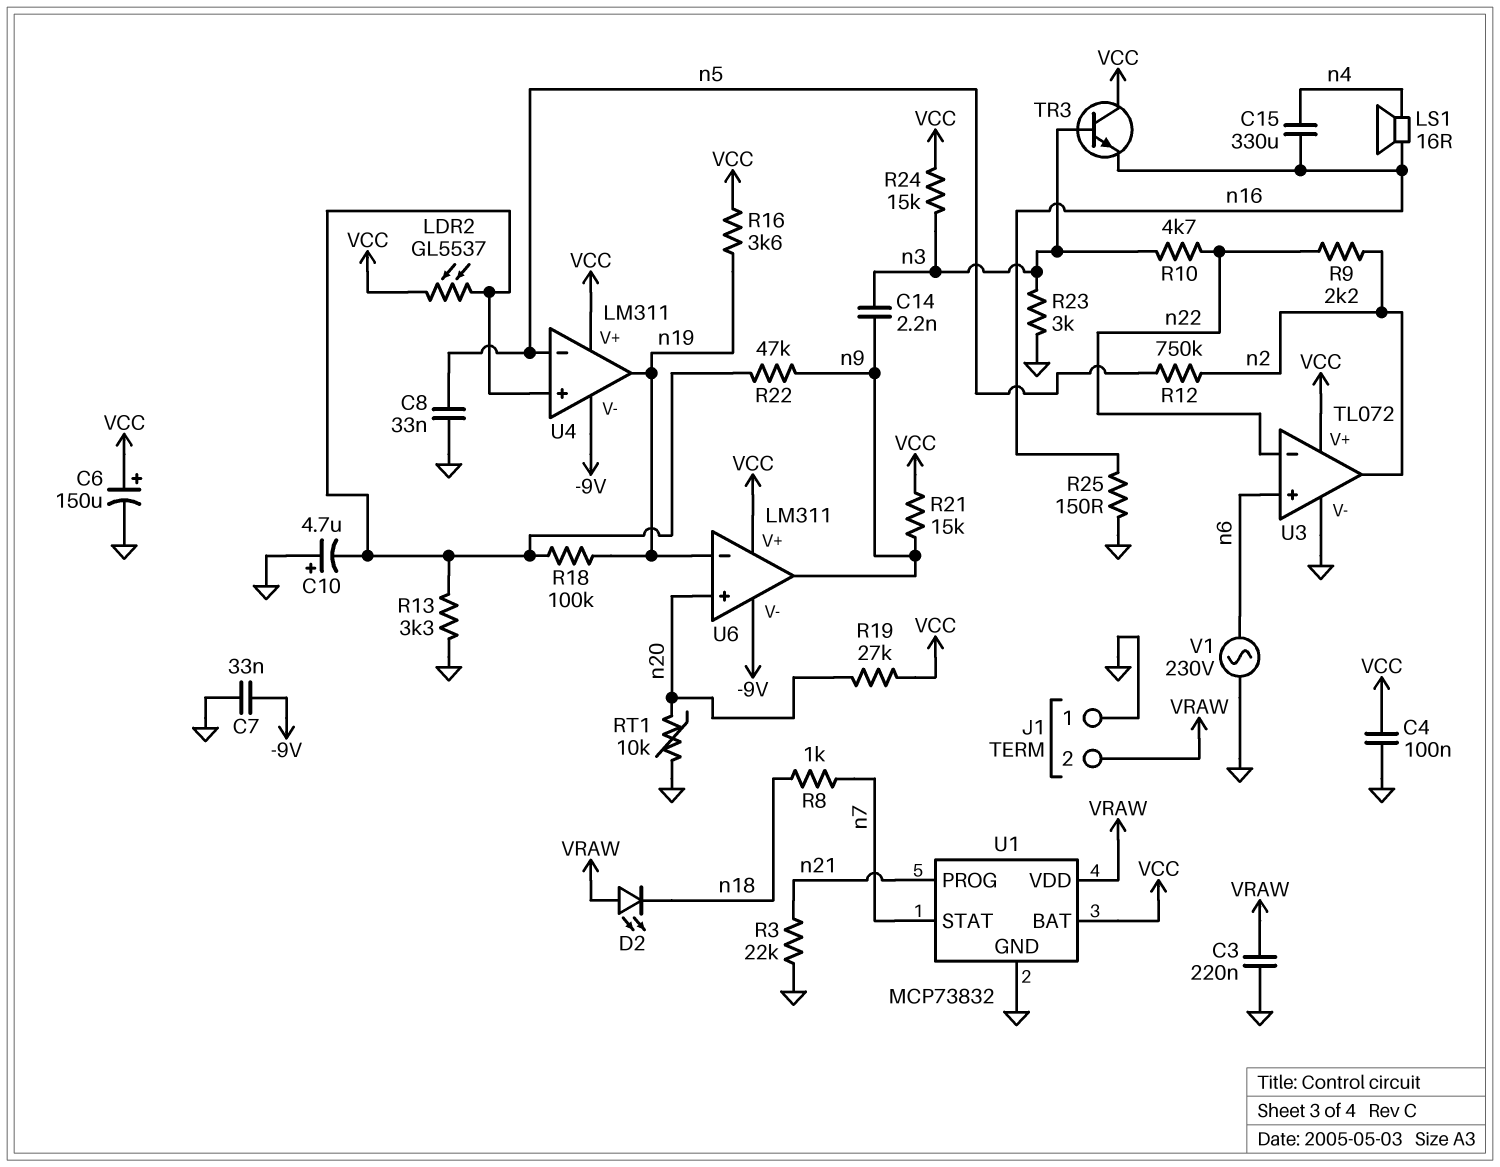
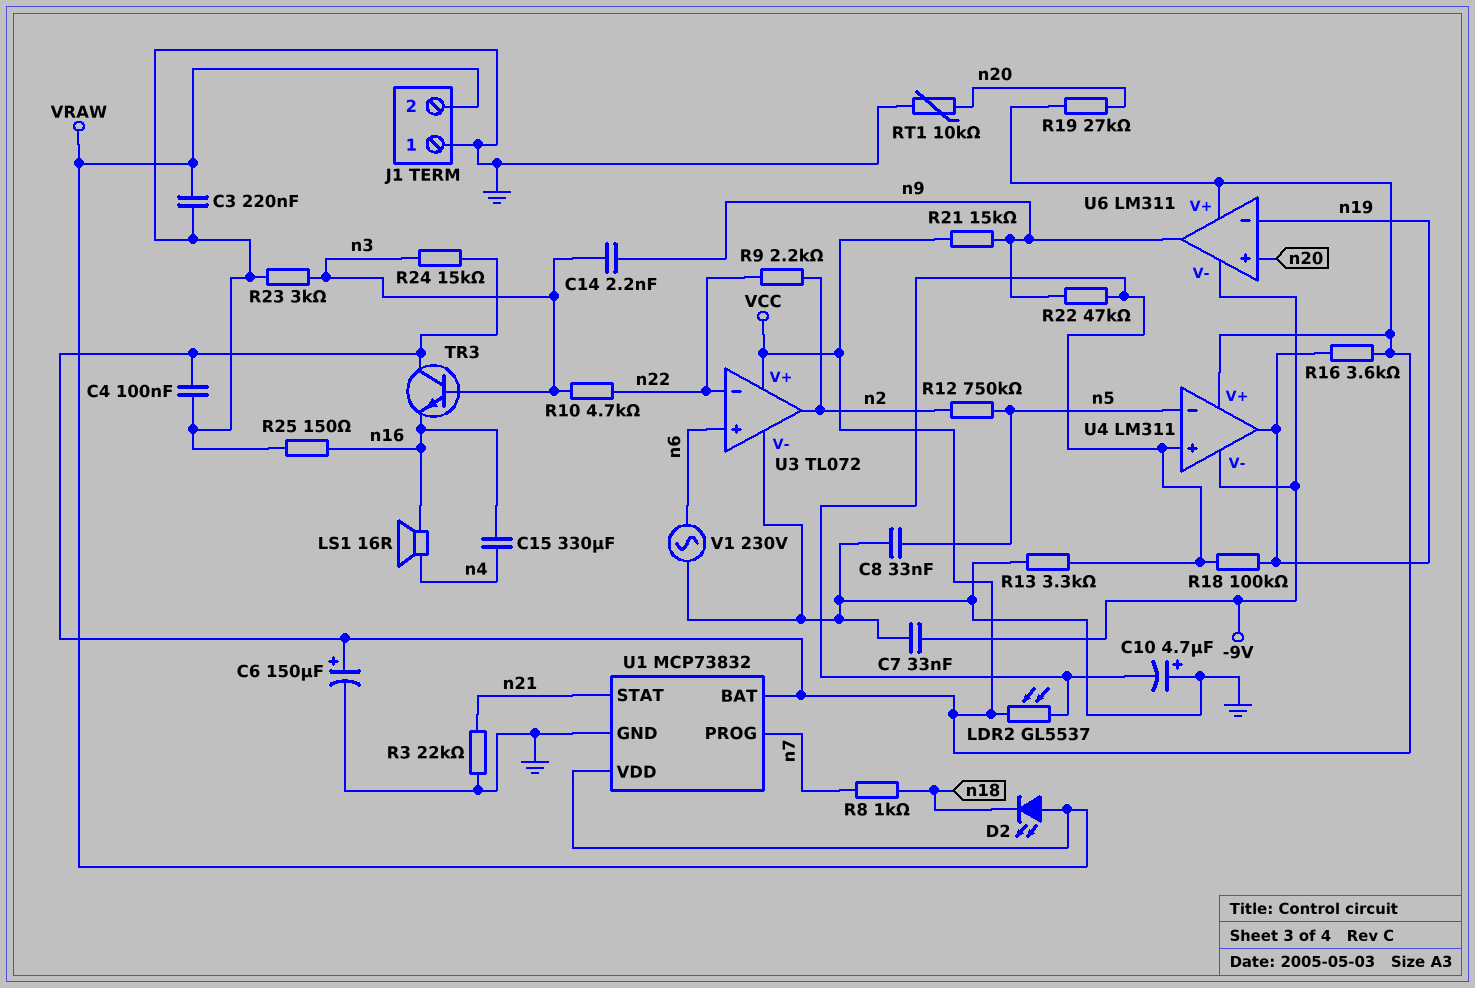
U1 pin PROG: n21 -> n7
U1 pin STAT: n7 -> n21

